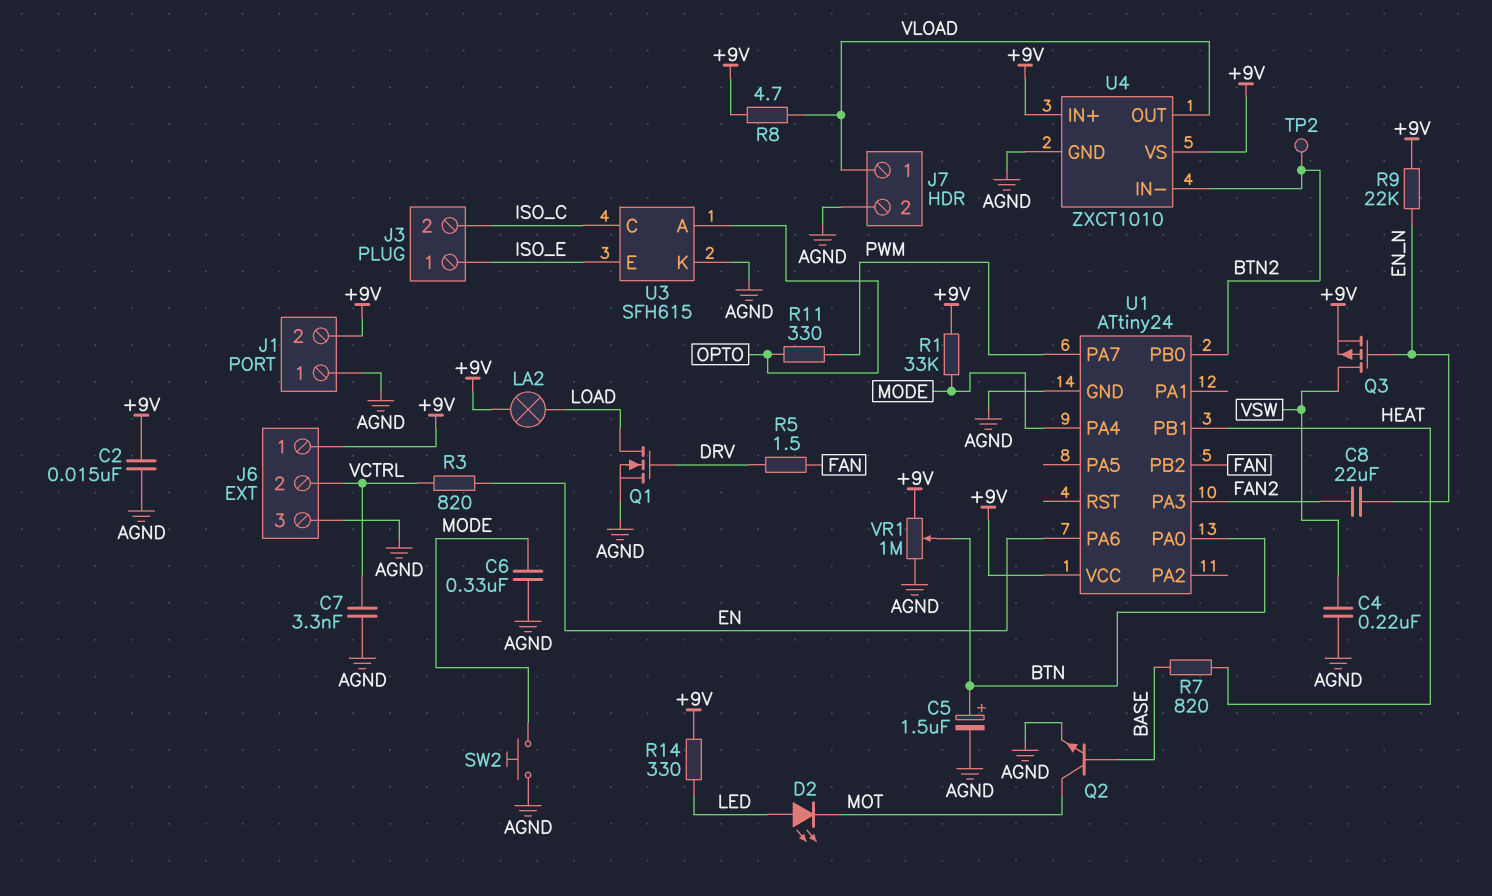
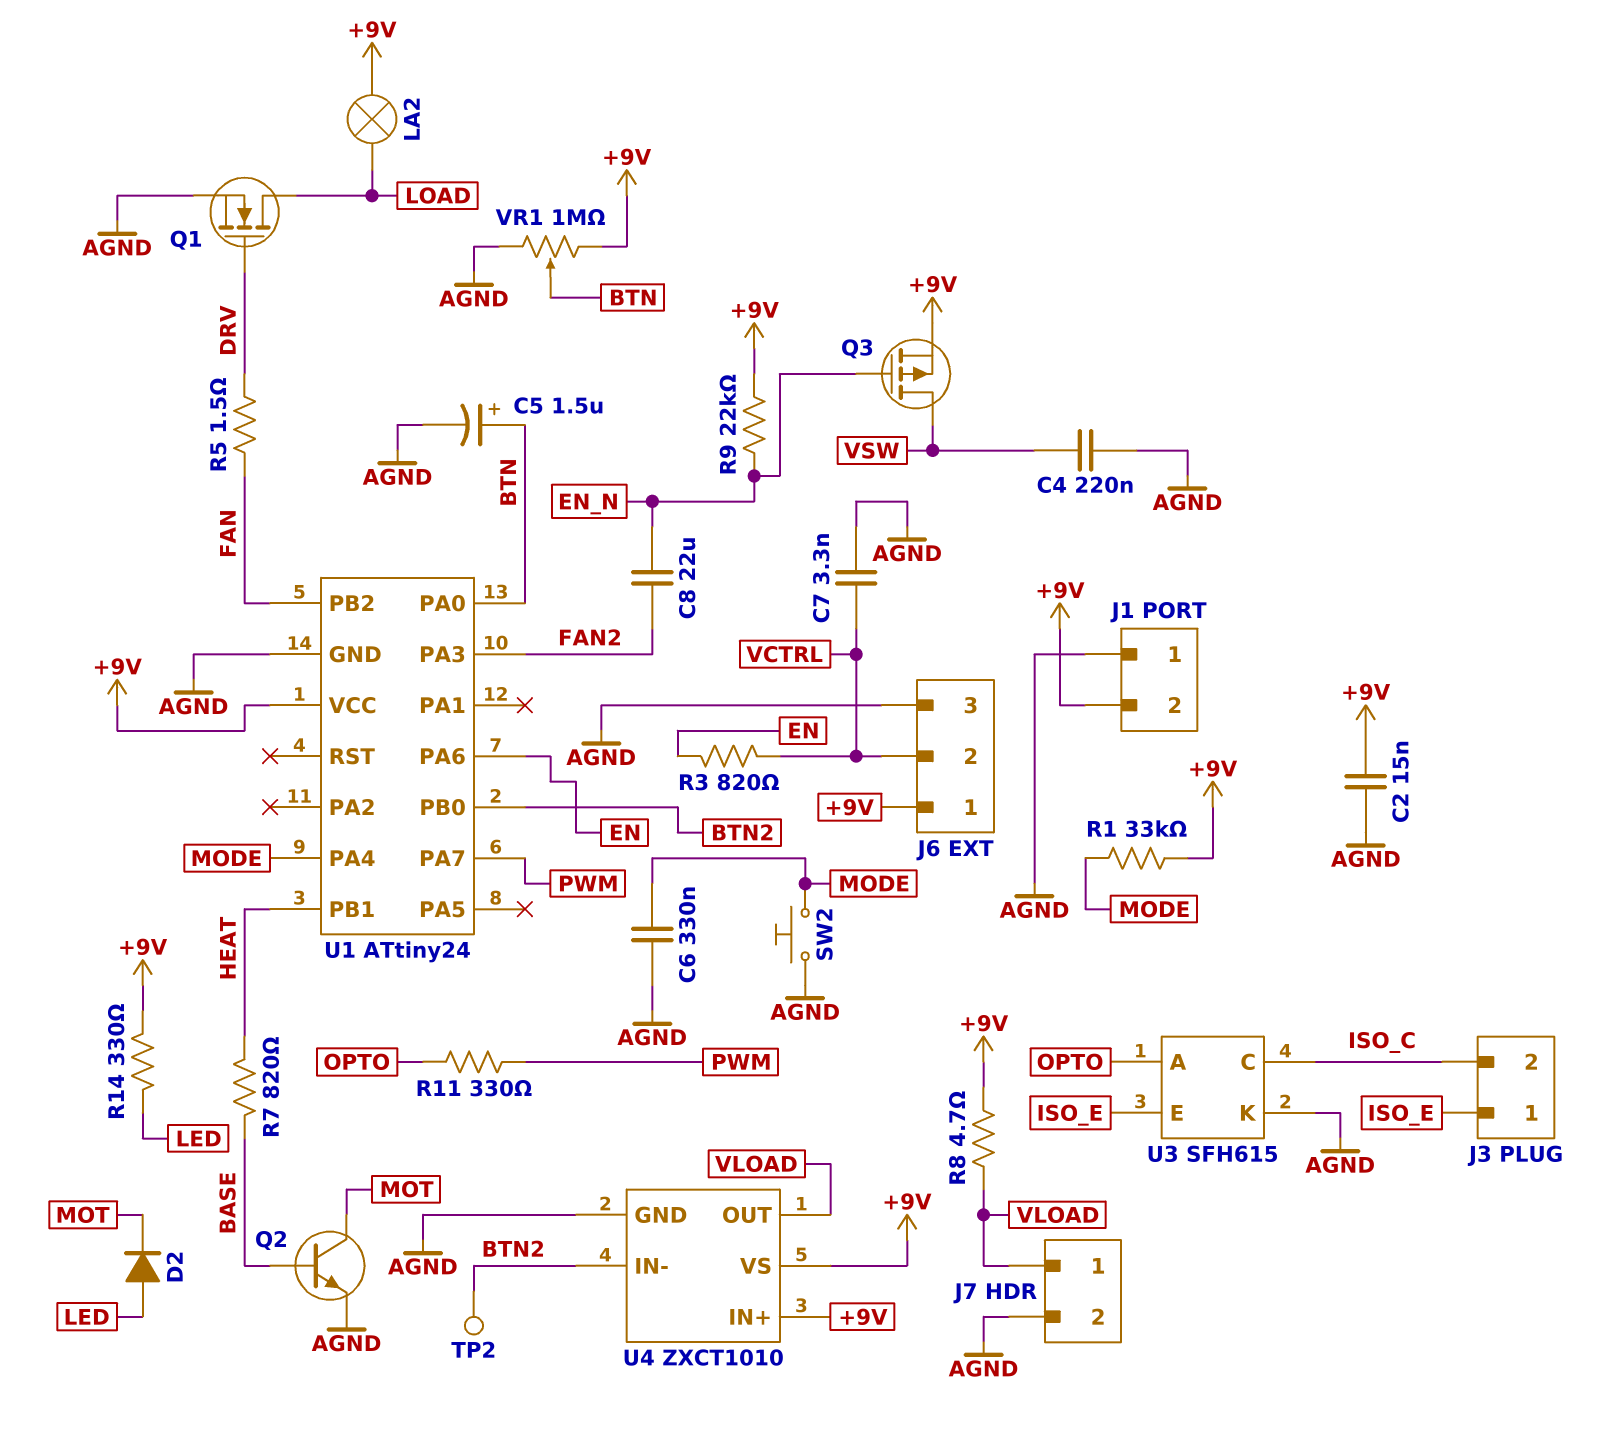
D2: LED (A LED, K MOT) -> diode (A LED, K MOT)

